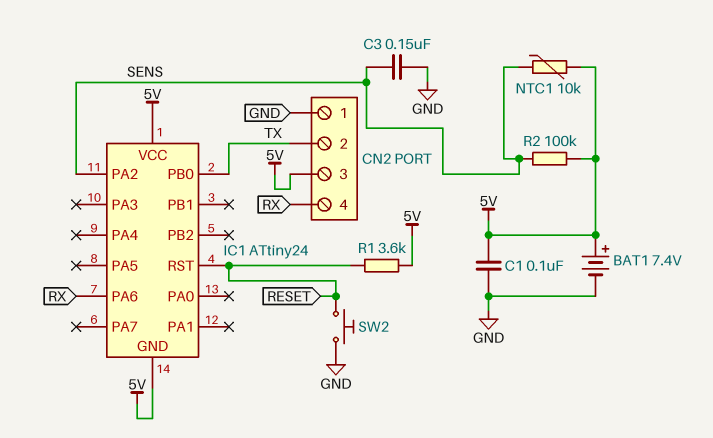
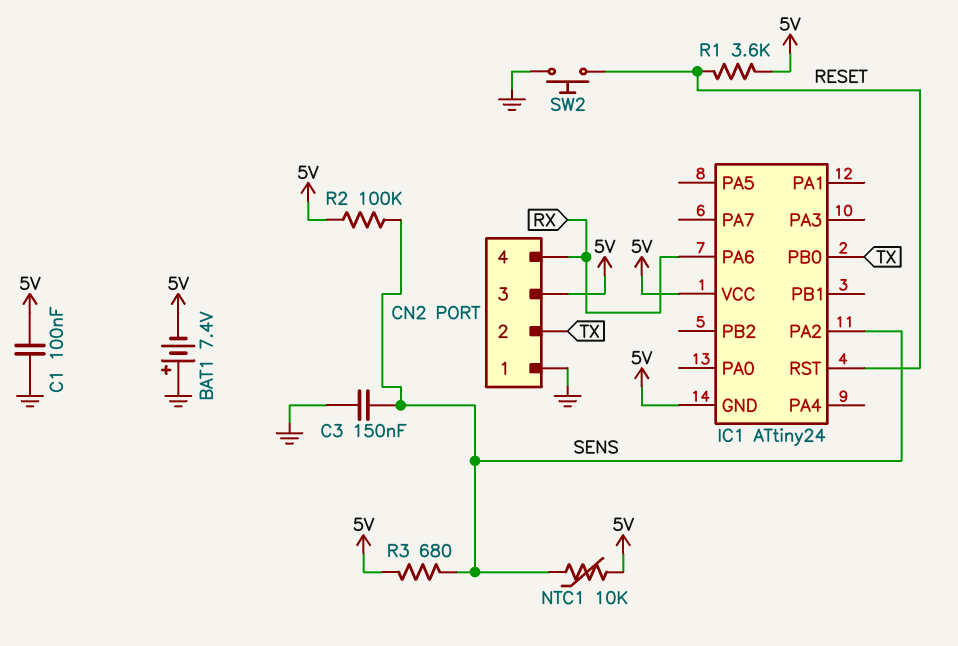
BAT1: 7.4V (plus 5V, minus GND) -> 7.4V (plus GND, minus 5V)
R3: none -> 680 (5V, SENS)

